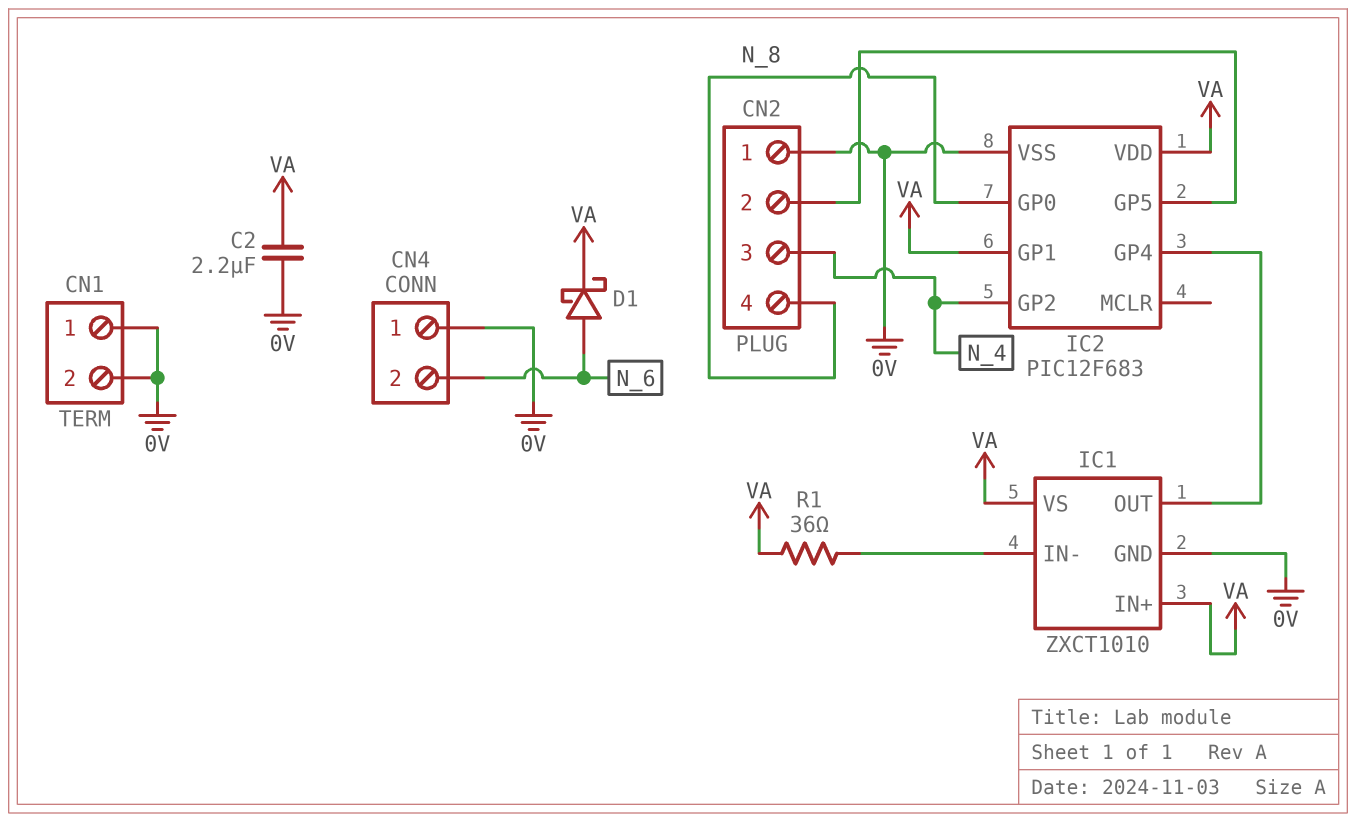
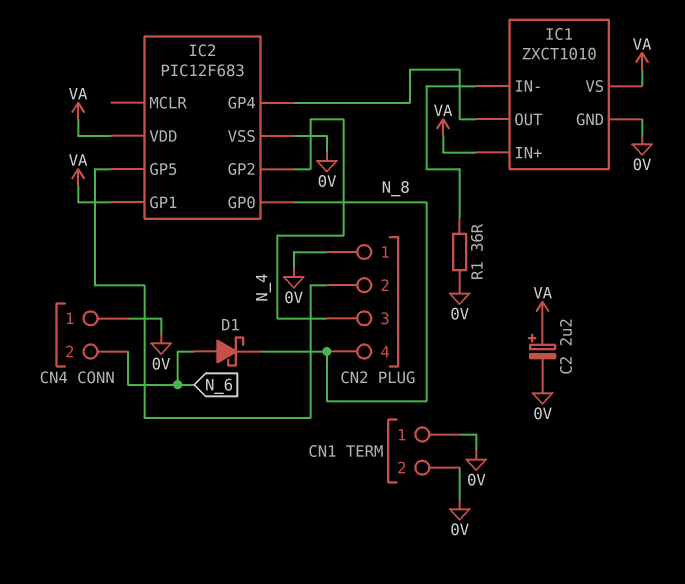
C2: 2.2uF (0V, VA) -> 2.2uF (plus VA, minus 0V)
D1: schottky (A N_6, K VA) -> schottky (A N_6, K N_8)
R1: 36 (IC1/IN-, VA) -> 36 (0V, IC1/IN-)

